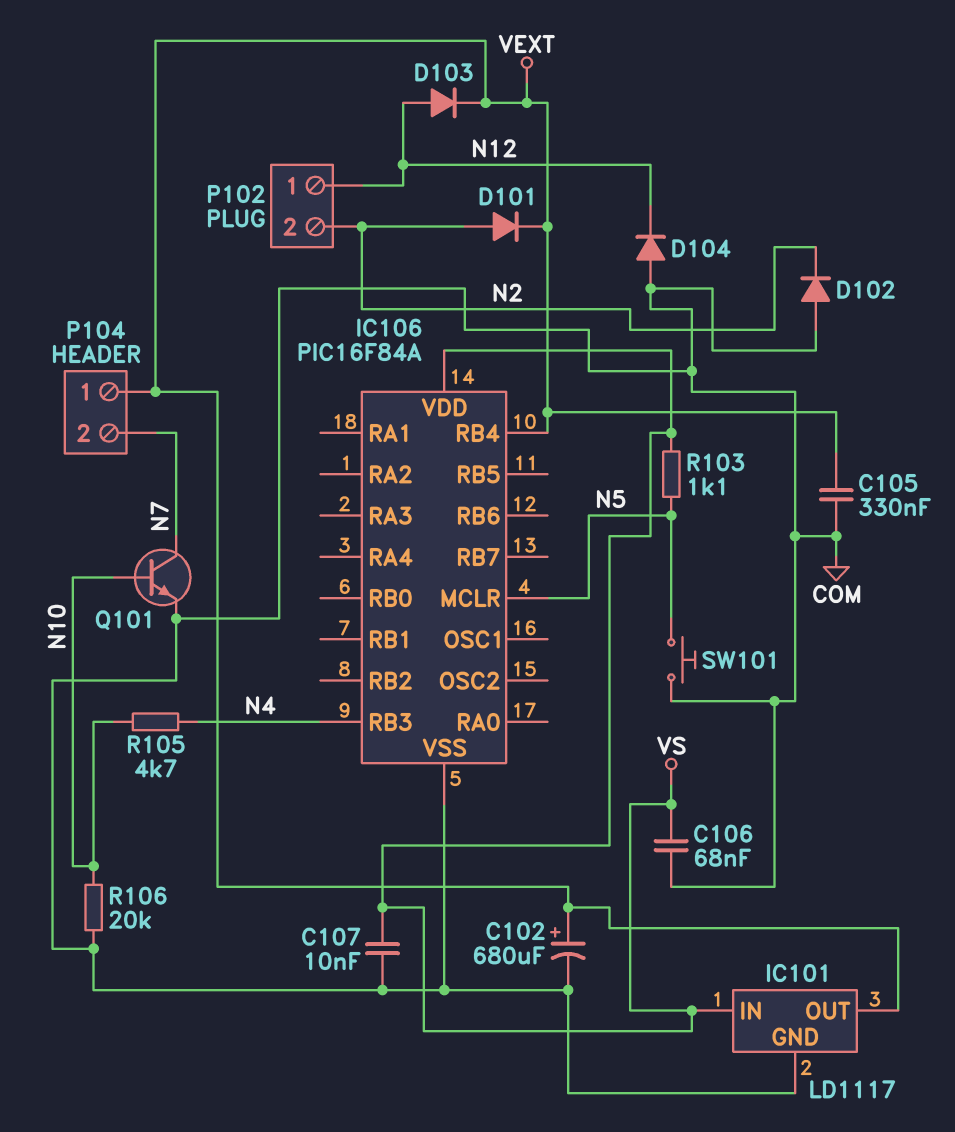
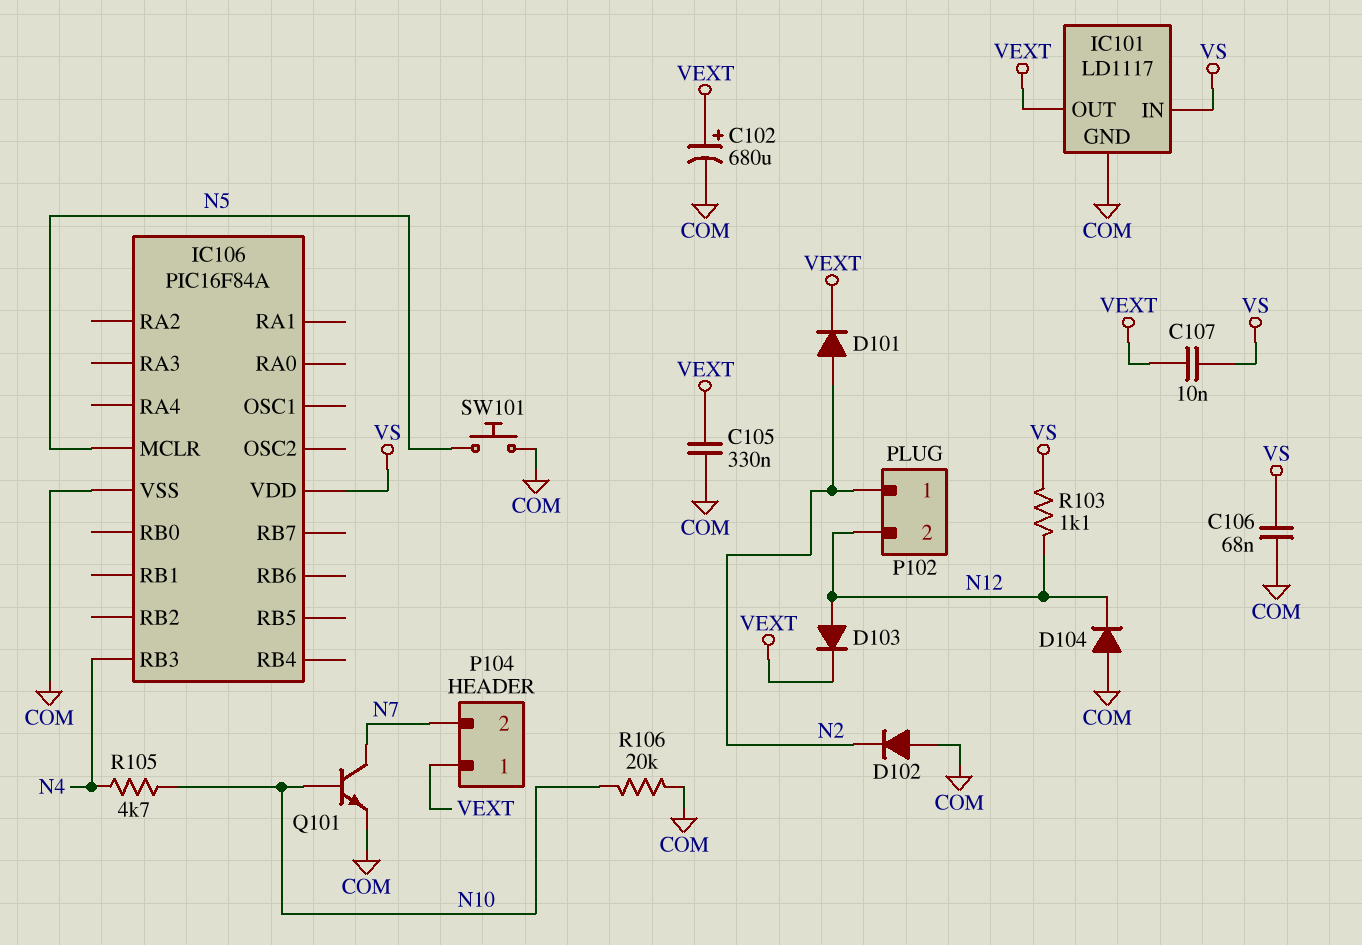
C107: 10nF (COM, VS) -> 10nF (VEXT, VS)
IC106 pin RB4: VEXT -> none
P102 pin 1: N12 -> N2
P102 pin 2: N2 -> N12
R103: 1.1k (N5, VS) -> 1.1k (N12, VS)

